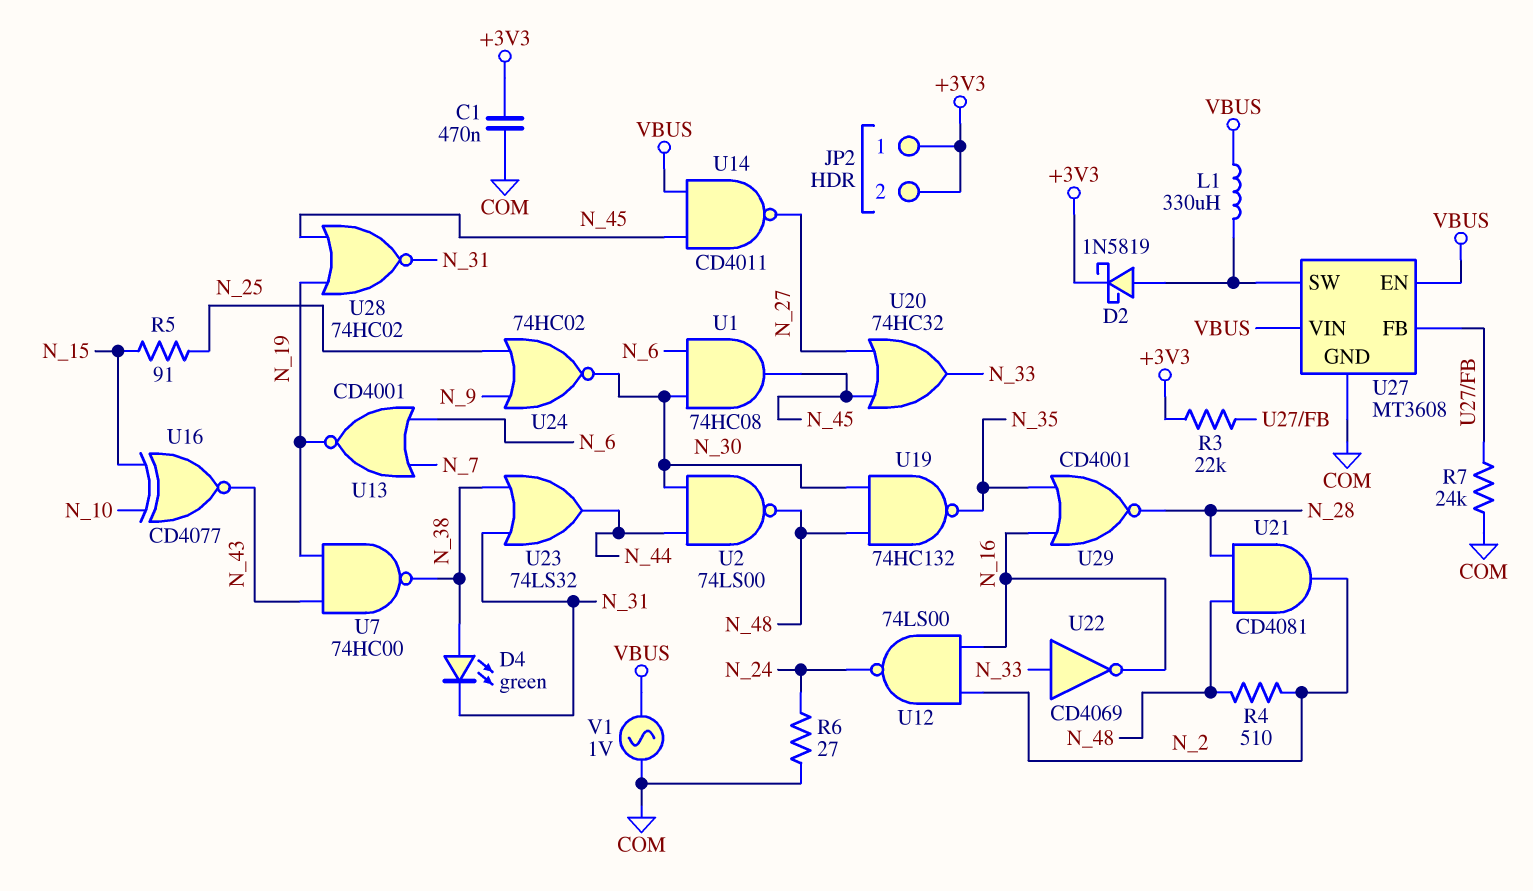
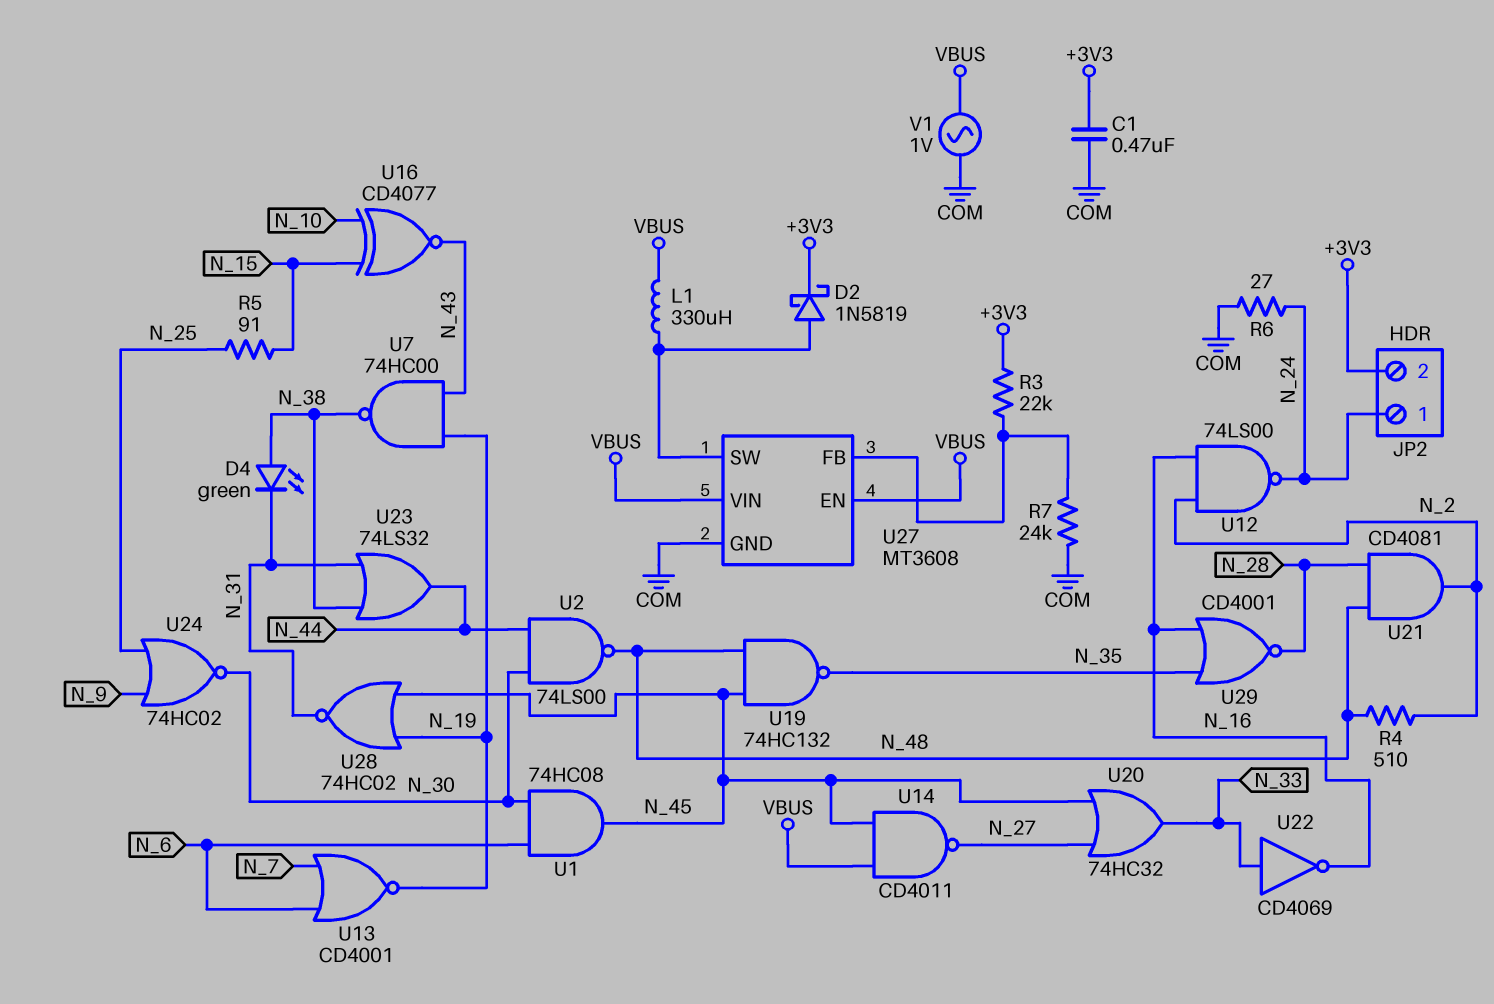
JP2 pin 1: +3V3 -> N_24
U19: NAND 74HC132 (in N_30, in N_48, out N_35) -> NAND 74HC132 (in N_45, in N_48, out N_35)

